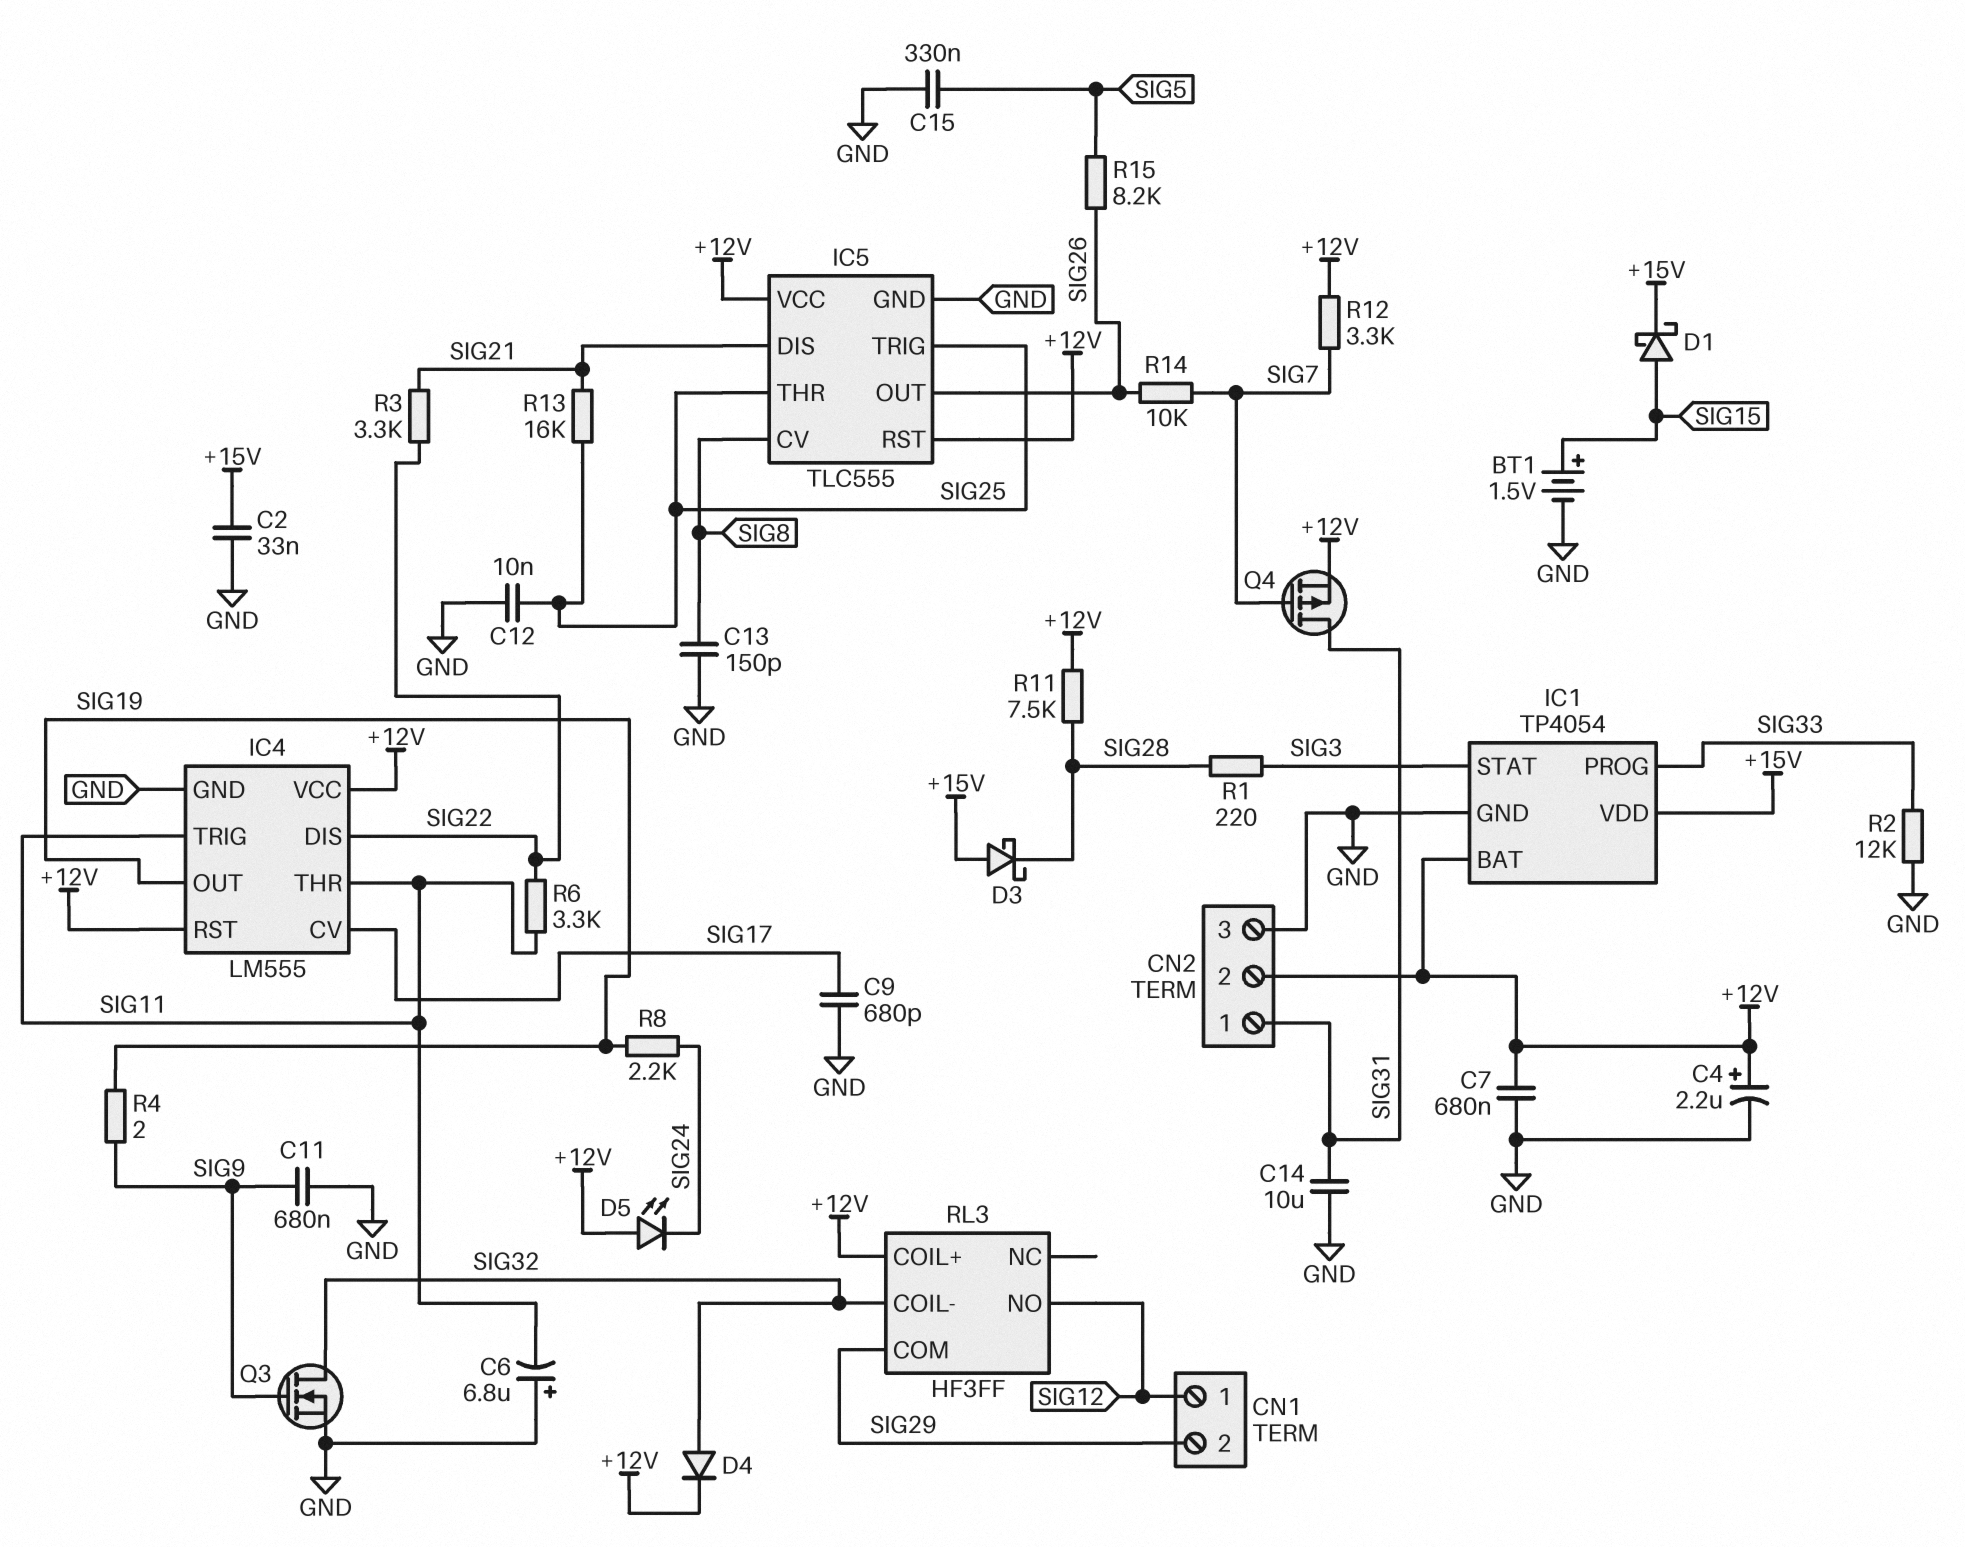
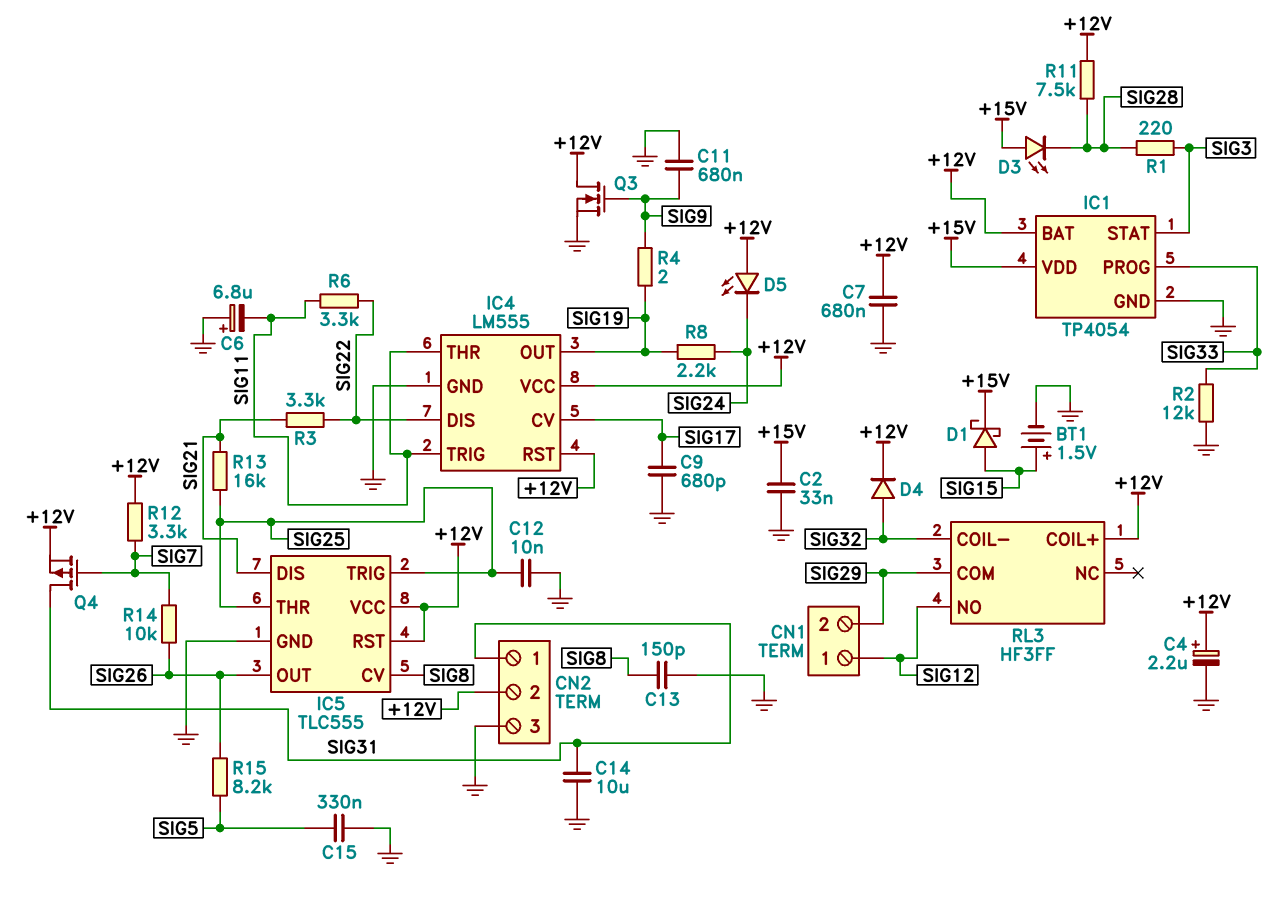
D3: schottky (A +15V, K SIG28) -> LED (A +15V, K SIG28)
Q3: NMOS (G SIG9, D SIG32, S GND) -> NMOS (G SIG9, D +12V, S GND)

